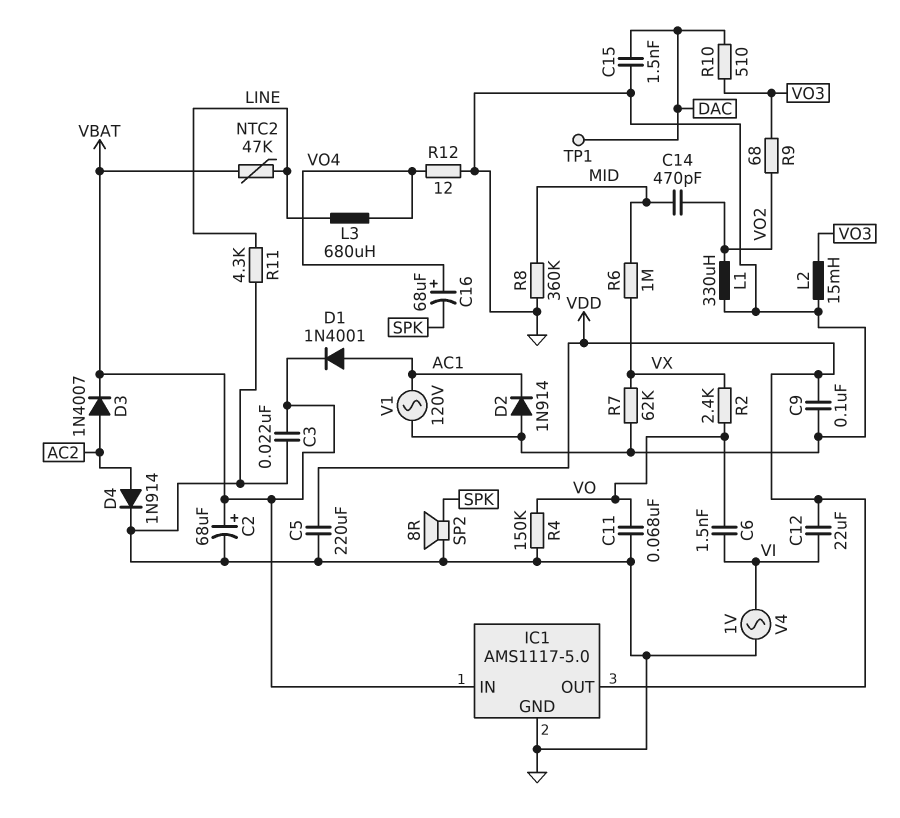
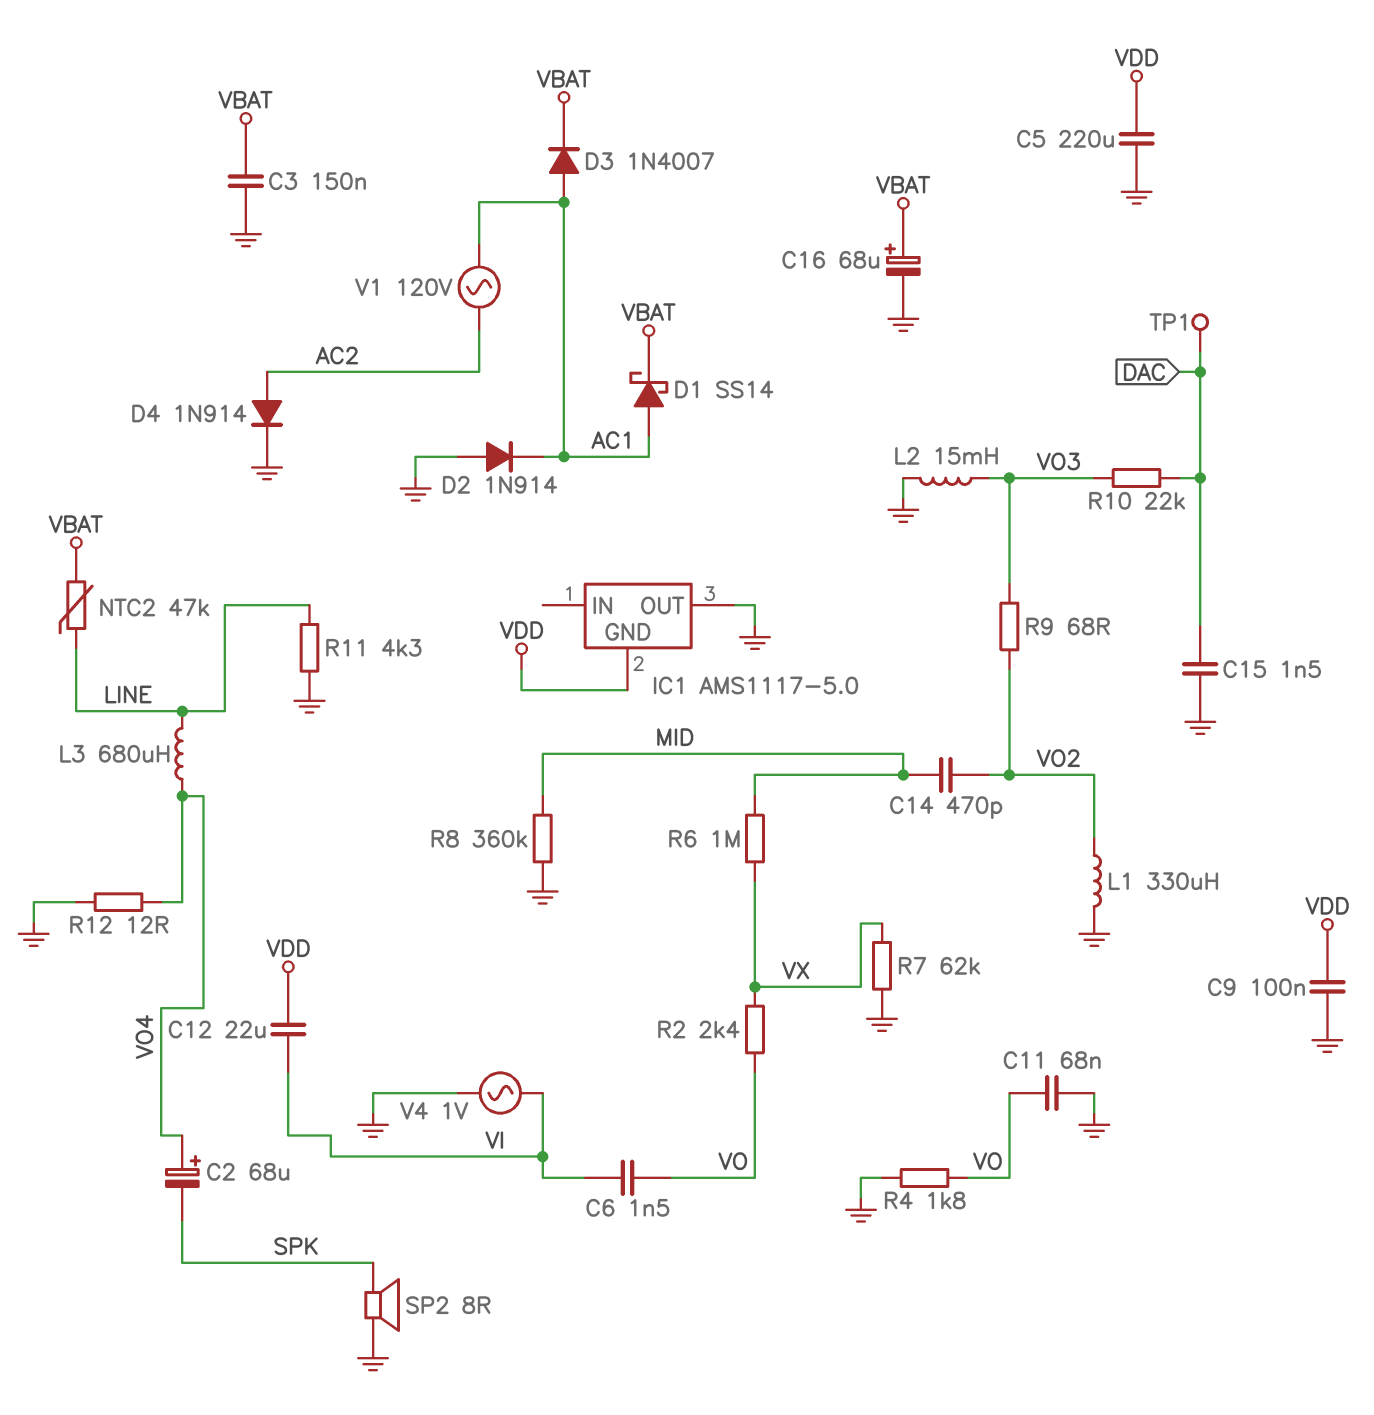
C2: 68uF (plus VBAT, minus GND) -> 68uF (plus VO4, minus SPK)
C3: 22nF (GND, VBAT) -> 150nF (GND, VBAT)
C16: 68uF (plus VO4, minus SPK) -> 68uF (plus VBAT, minus GND)
D1: diode 1N4001 (A AC1, K VBAT) -> schottky SS14 (A AC1, K VBAT)
D3: diode 1N4007 (A AC2, K VBAT) -> diode 1N4007 (A AC1, K VBAT)
IC1 pin GND: GND -> VDD
IC1 pin IN: VBAT -> none
IC1 pin OUT: VDD -> GND
R4: 150k (GND, VO) -> 1.8k (GND, VO)
R10: 510 (DAC, VO3) -> 22k (DAC, VO3)
V1: AC 120V (AC1, GND) -> AC 120V (AC1, AC2)

